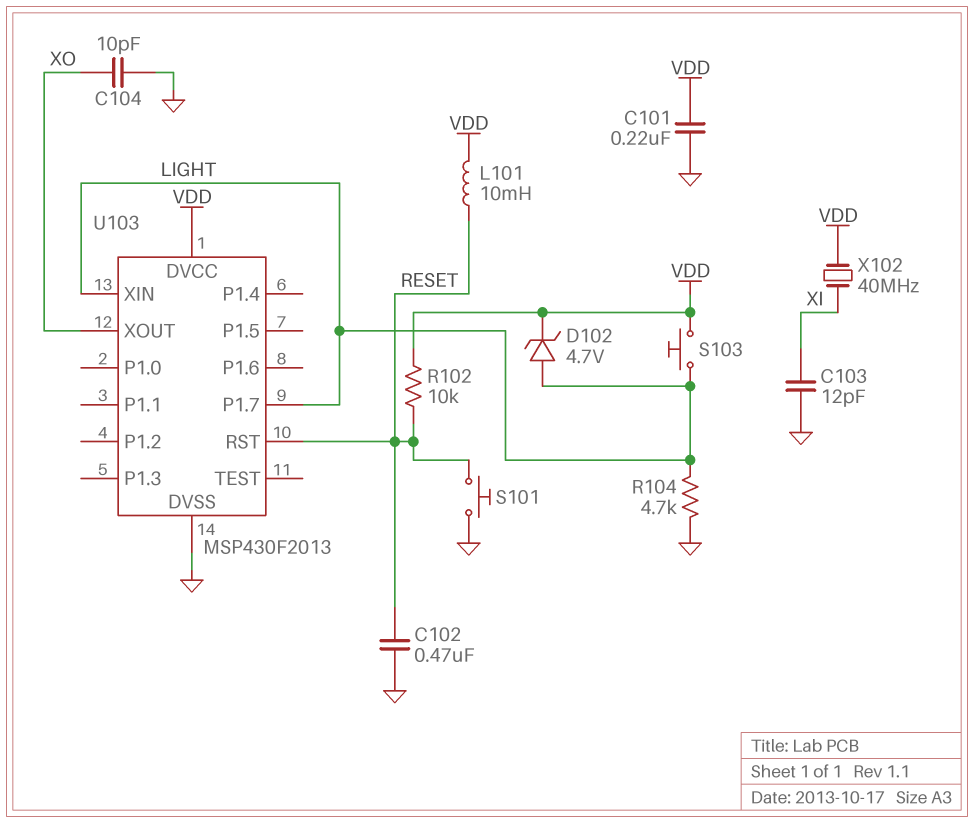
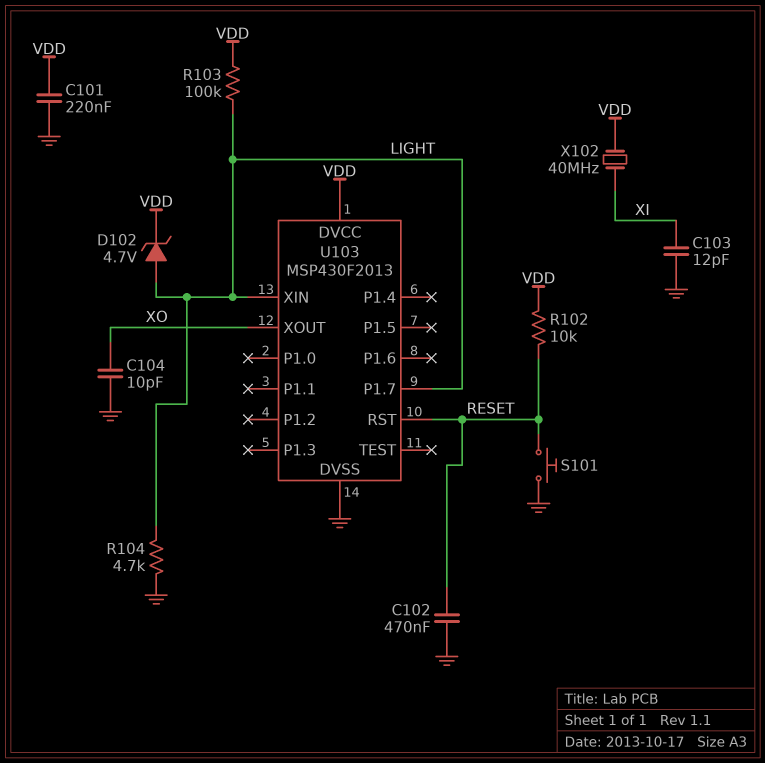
L101: 10mH (RESET, VDD) -> none
R103: none -> 100k (LIGHT, VDD)
S103: button (LIGHT, VDD) -> none

